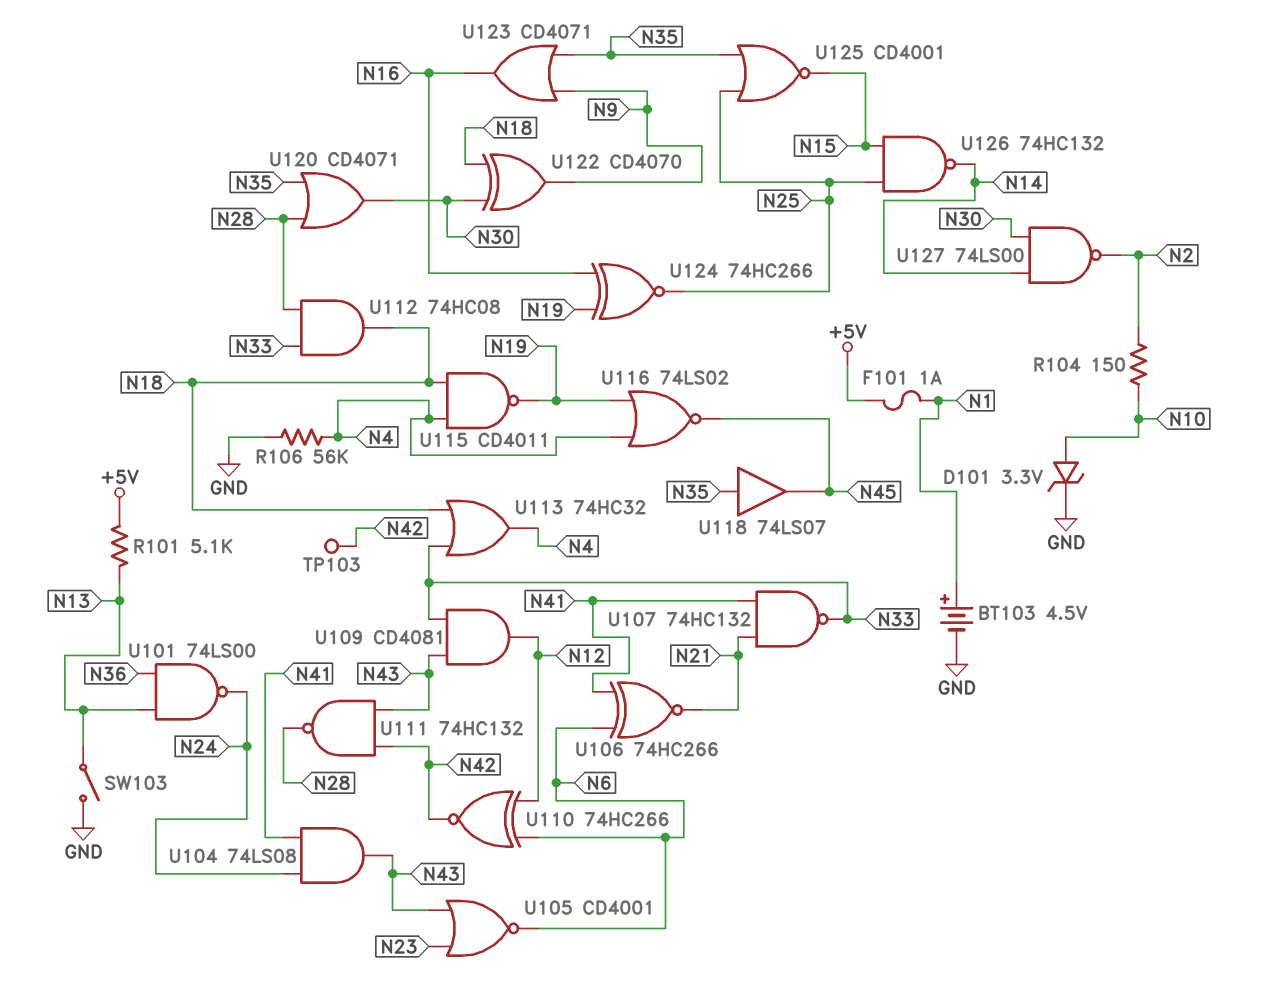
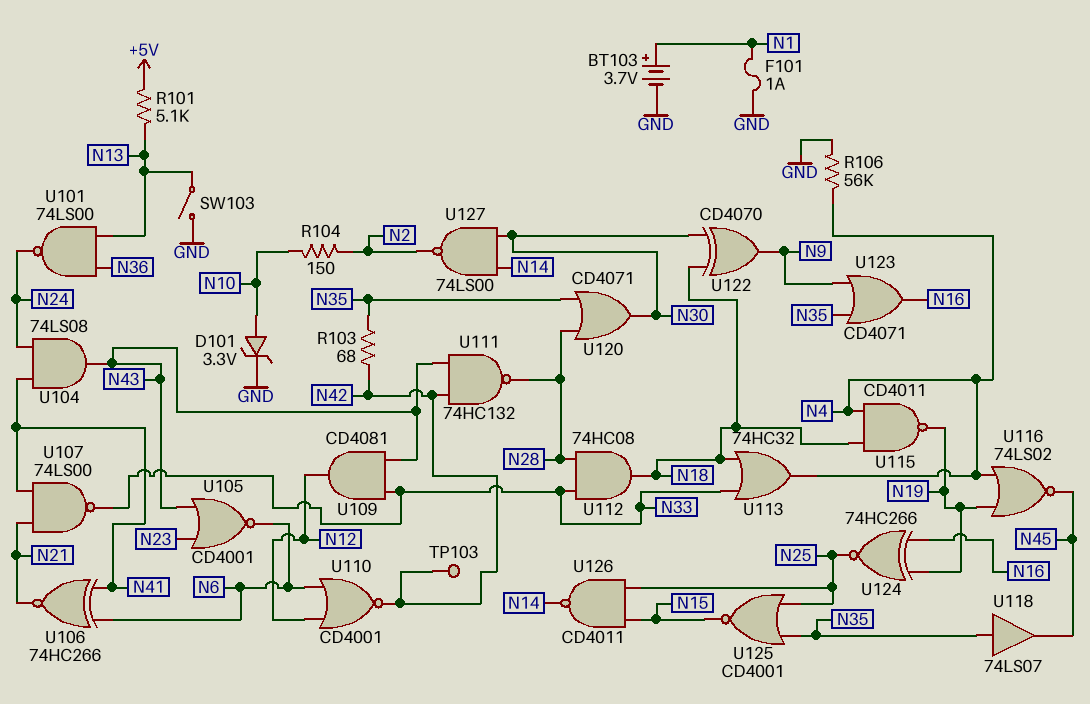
BT103: 4.5V (plus N1, minus GND) -> 3.7V (plus N1, minus GND)
F101: 1A (+5V, N1) -> 1A (GND, N1)
R103: none -> 68 (N35, N42)
U107: NAND 74HC132 (in N21, in N41, out N33) -> NAND 74LS00 (in N21, in N41, out N33)
U110: XNOR 74HC266 (in N6, in N12, out N42) -> NOR CD4001 (in N6, in N12, out N42)
U126: NAND 74HC132 (in N15, in N25, out N14) -> NAND CD4011 (in N15, in N25, out N14)

